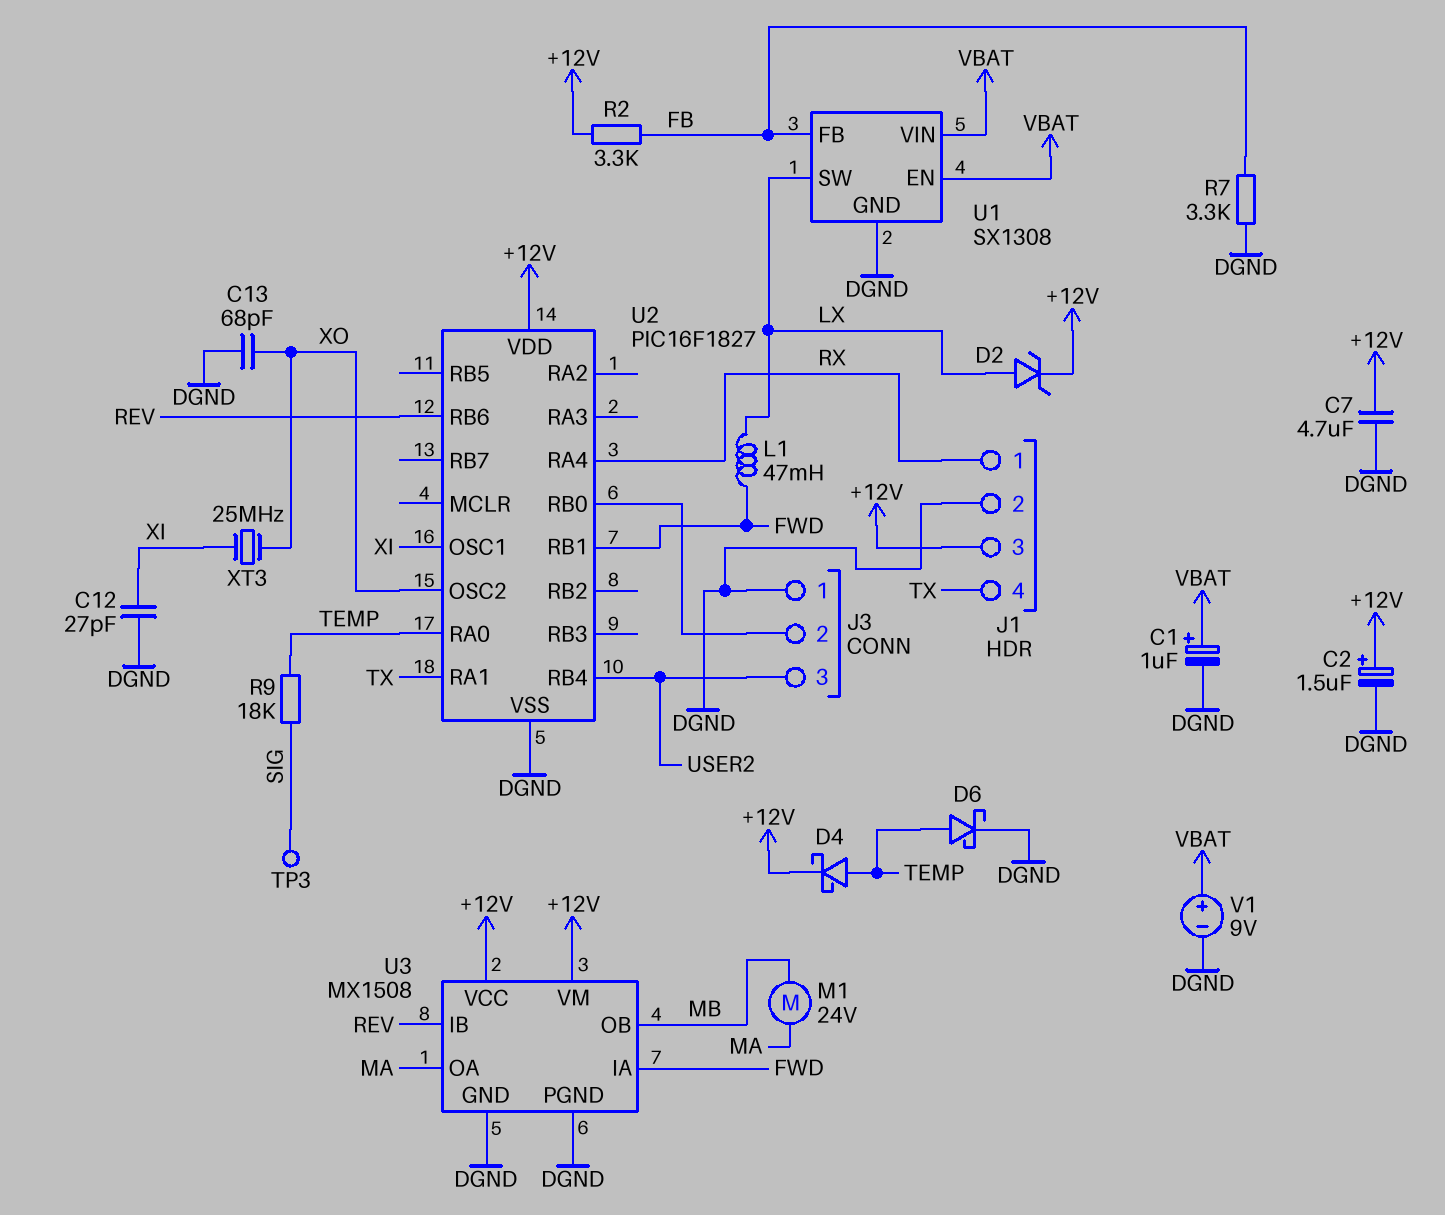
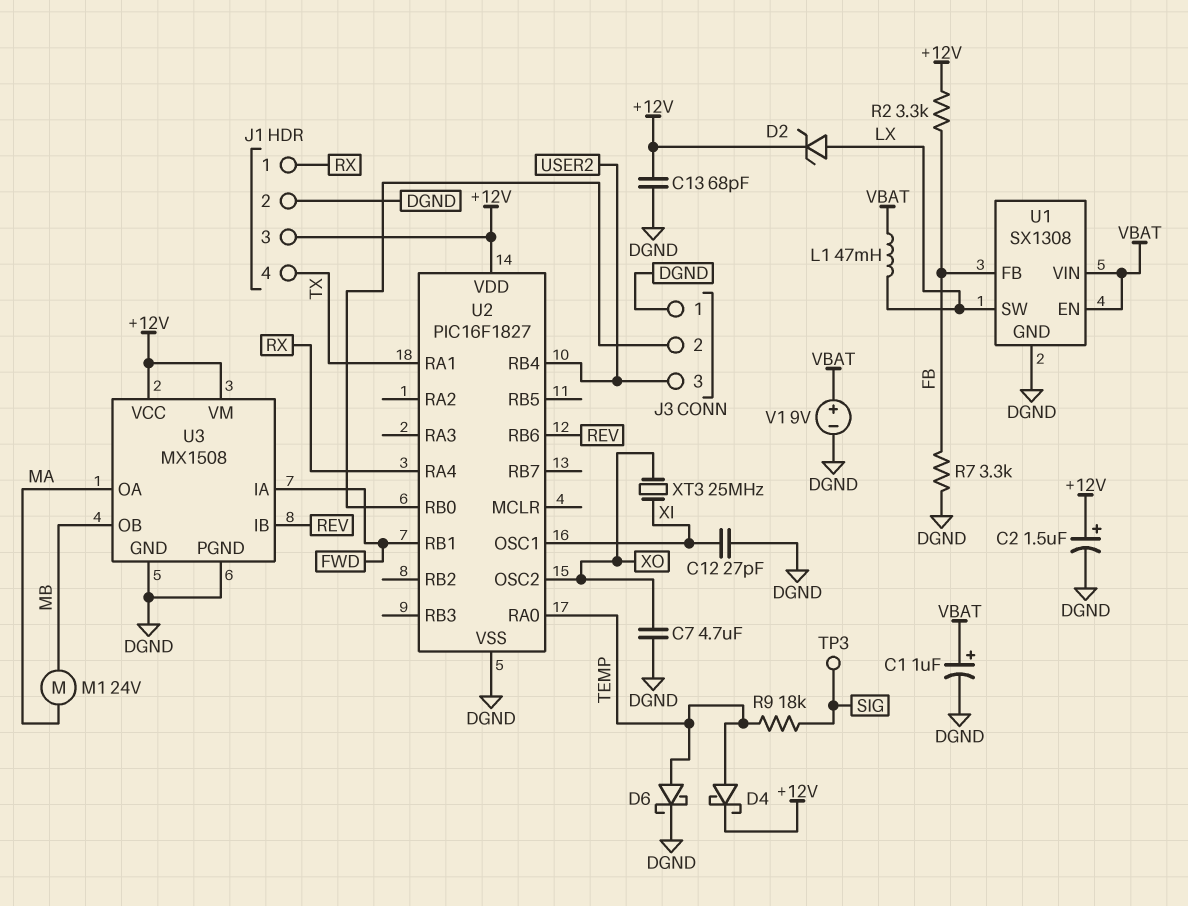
C7: 4.7uF (+12V, DGND) -> 4.7uF (DGND, XO)
C13: 68pF (DGND, XO) -> 68pF (+12V, DGND)
L1: 47mH (FWD, LX) -> 47mH (LX, VBAT)

